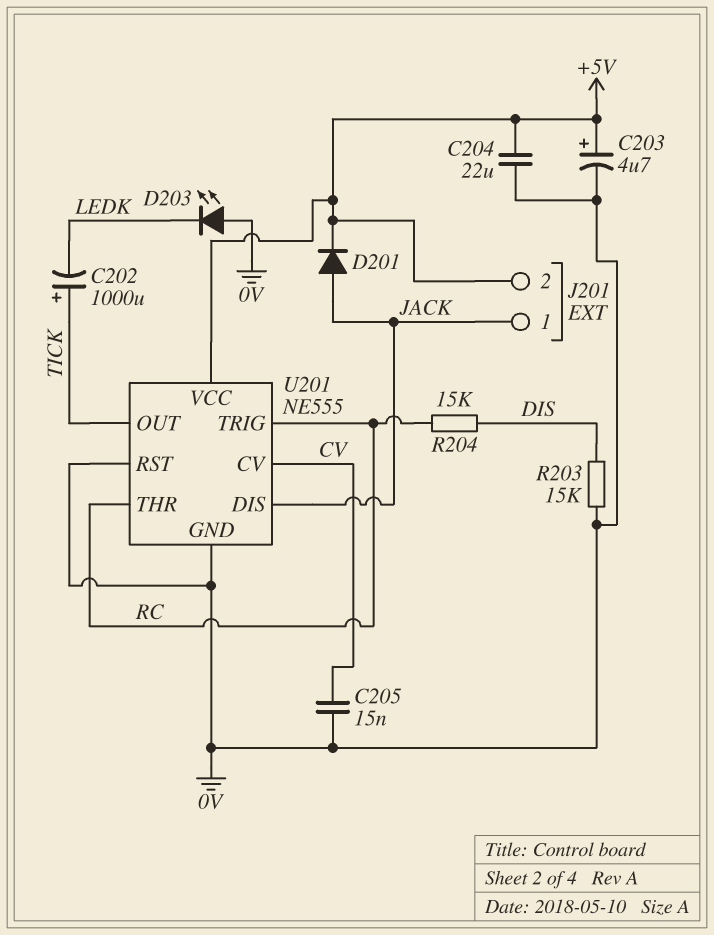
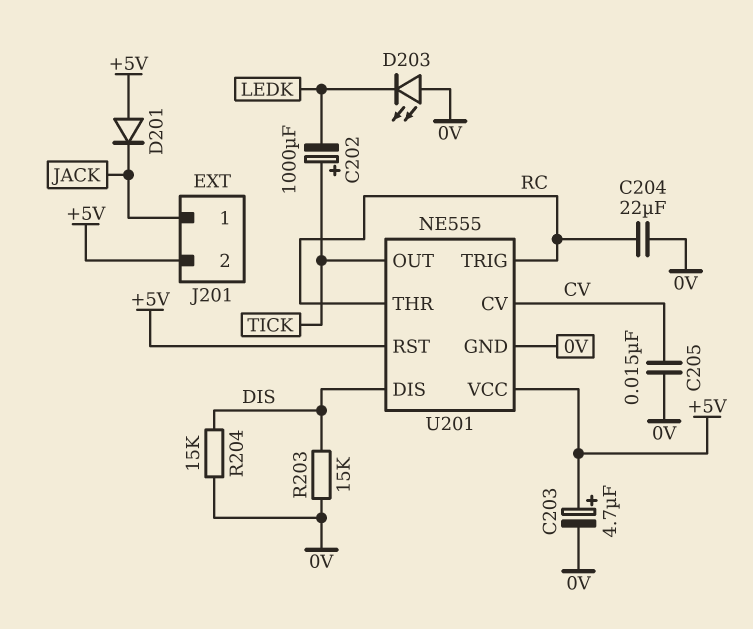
C204: 22uF (+5V, 0V) -> 22uF (0V, RC)
D201: diode (A JACK, K +5V) -> diode (A +5V, K JACK)
R204: 15k (DIS, RC) -> 15k (0V, DIS)
U201 pin DIS: JACK -> DIS
U201 pin RST: 0V -> +5V

